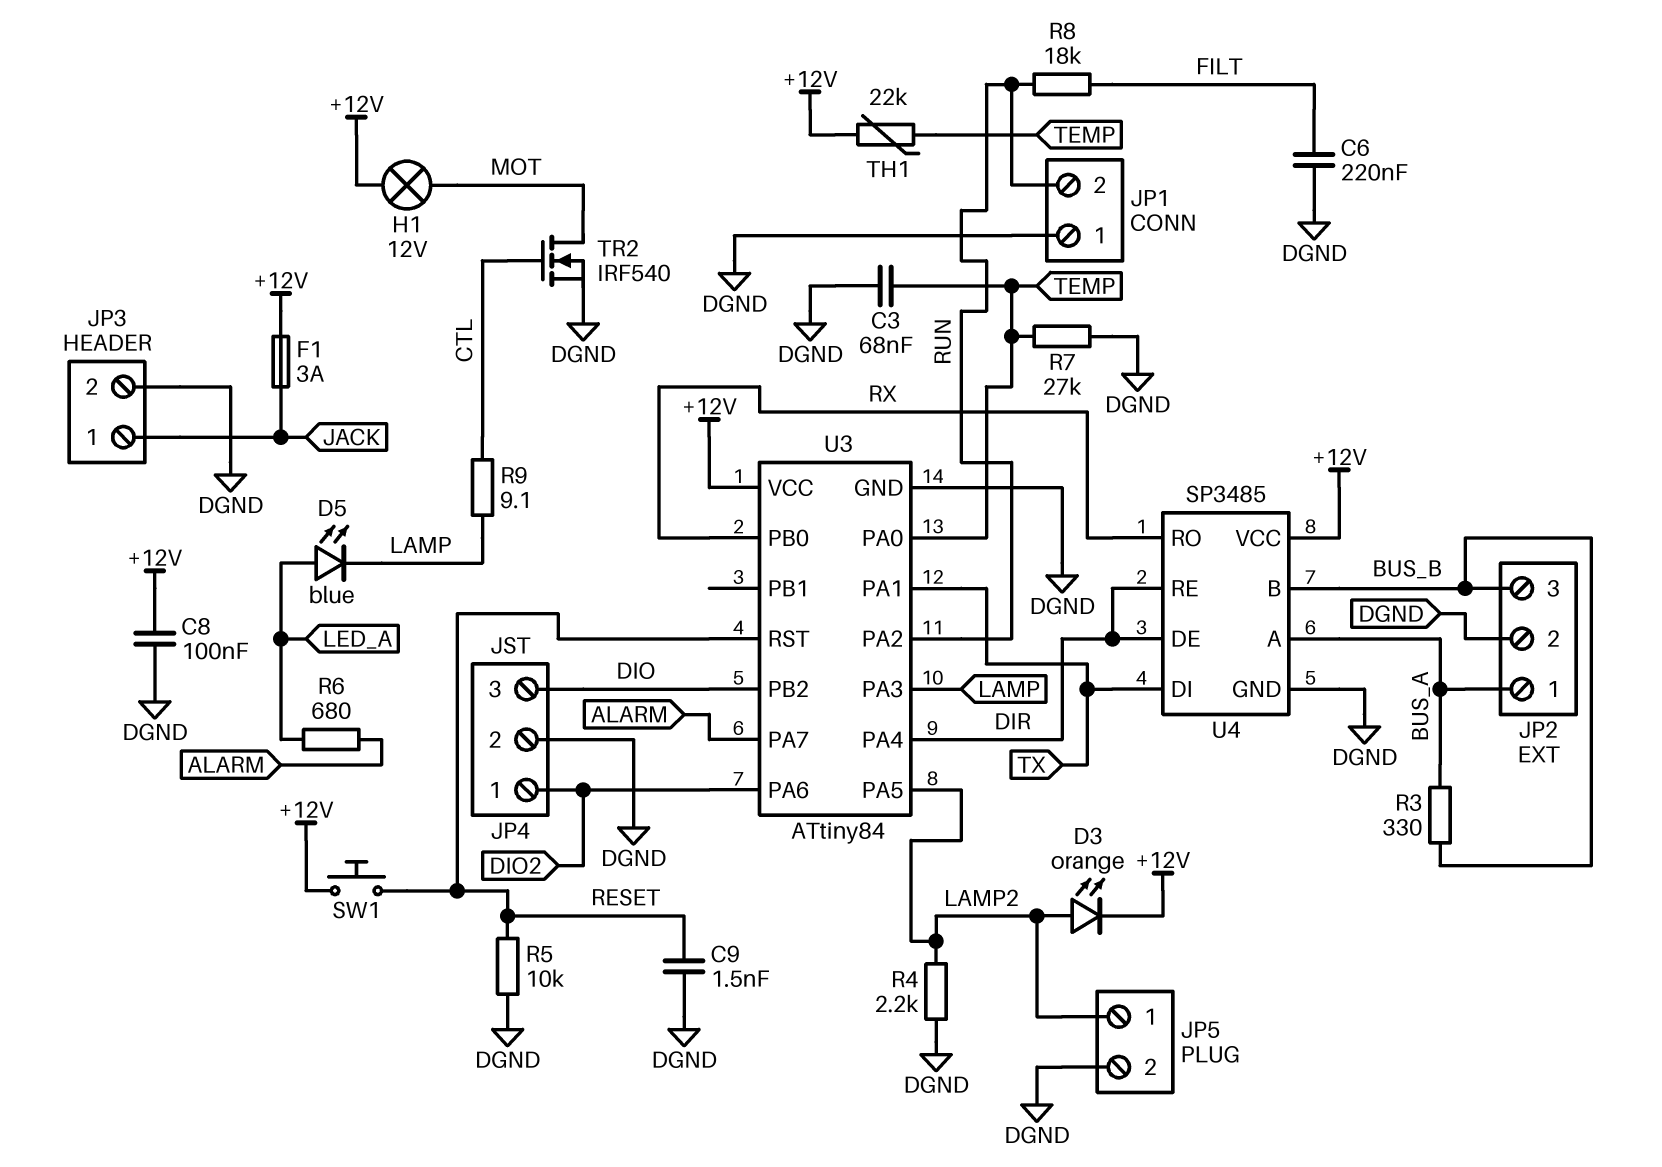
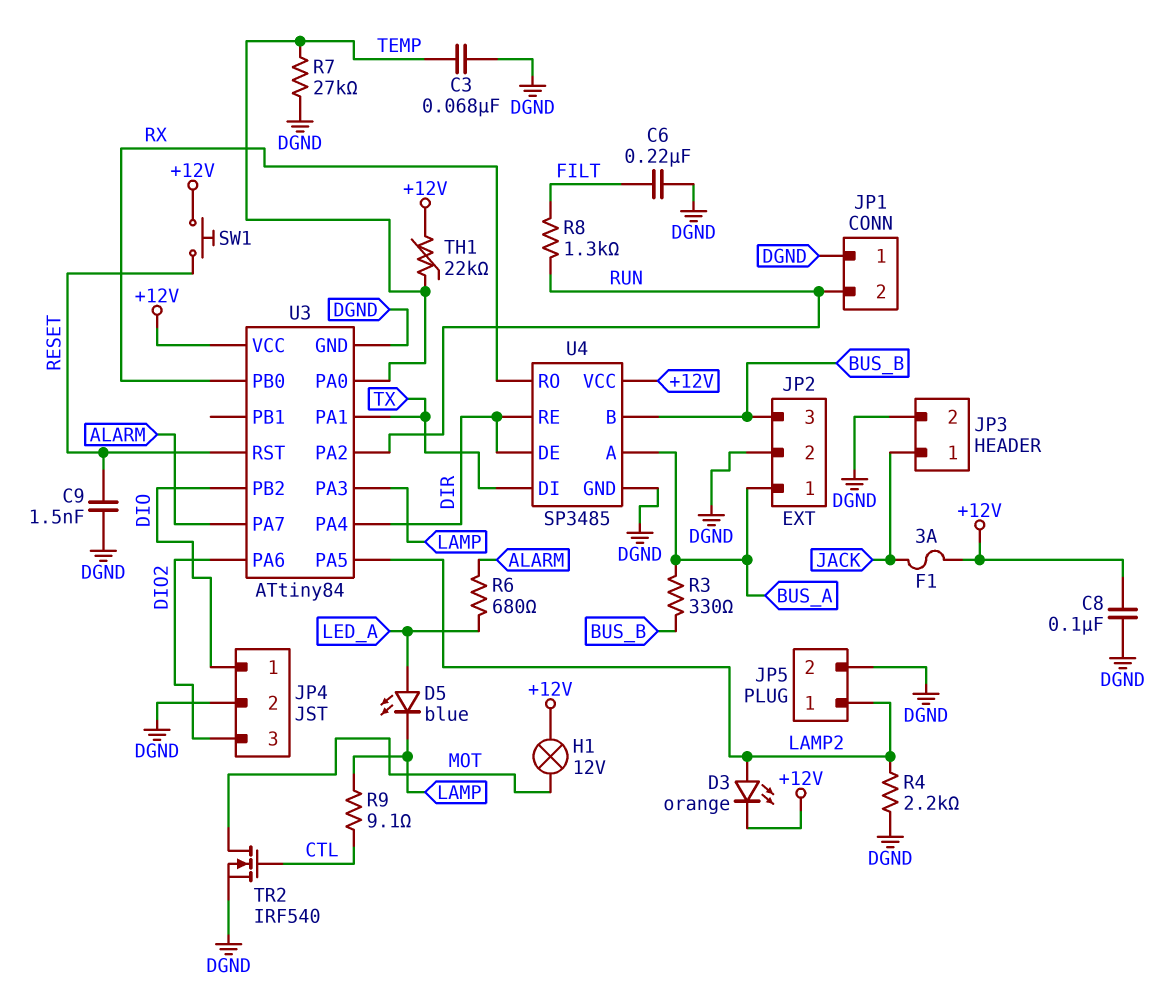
JP4 pin 1: DIO2 -> DIO
JP4 pin 3: DIO -> DIO2
R5: 10k (DGND, RESET) -> none
R8: 18k (FILT, RUN) -> 1.3k (FILT, RUN)

